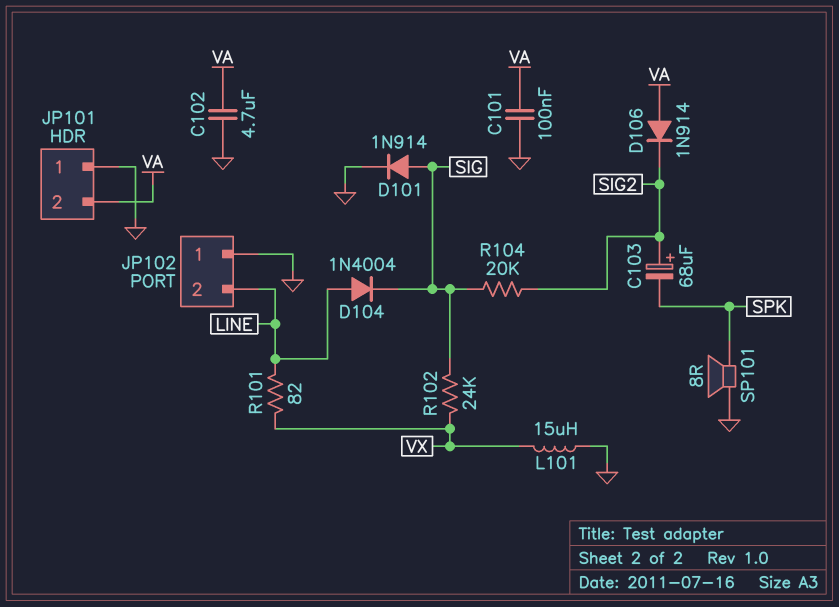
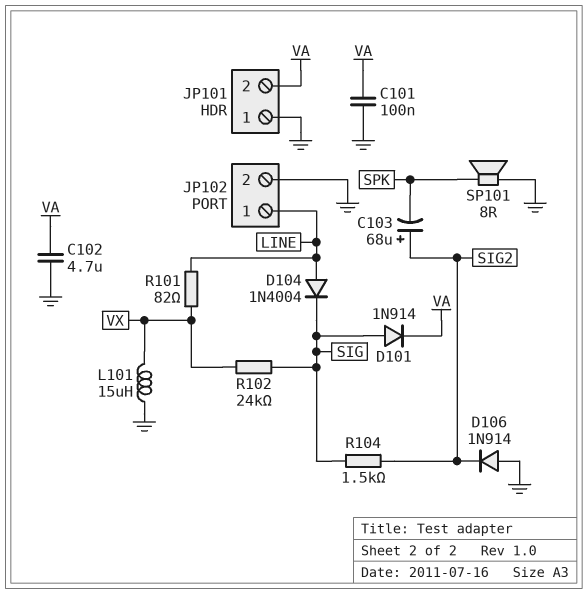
D101: diode 1N914 (A SIG, K GND) -> diode 1N914 (A SIG, K VA)
D106: diode 1N914 (A VA, K SIG2) -> diode 1N914 (A GND, K SIG2)
JP102 pin 1: GND -> LINE
JP102 pin 2: LINE -> GND
R104: 20k (SIG, SIG2) -> 1.5k (SIG, SIG2)

